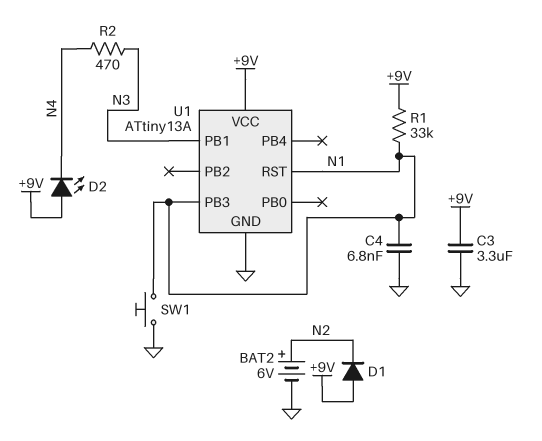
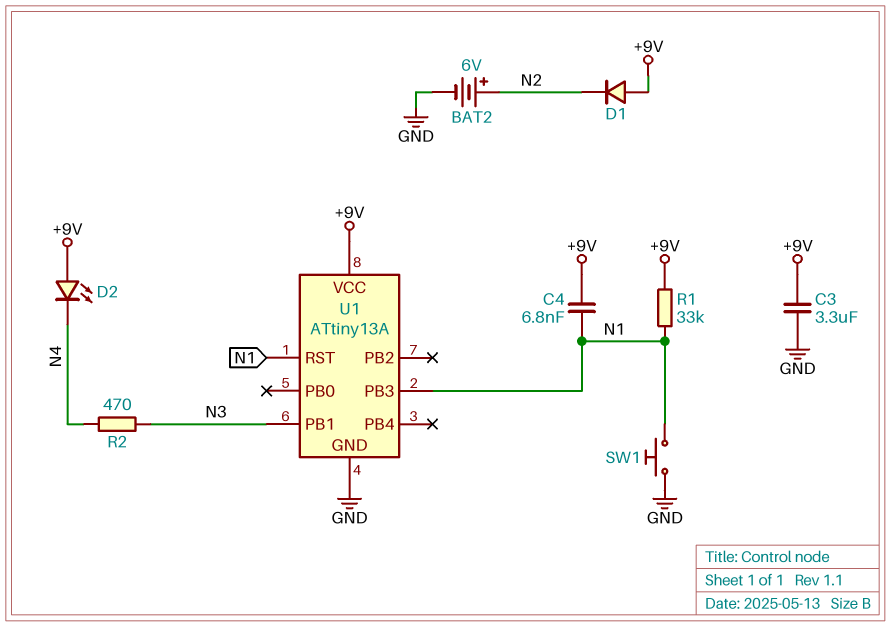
C4: 6.8nF (GND, N1) -> 6.8nF (+9V, N1)

